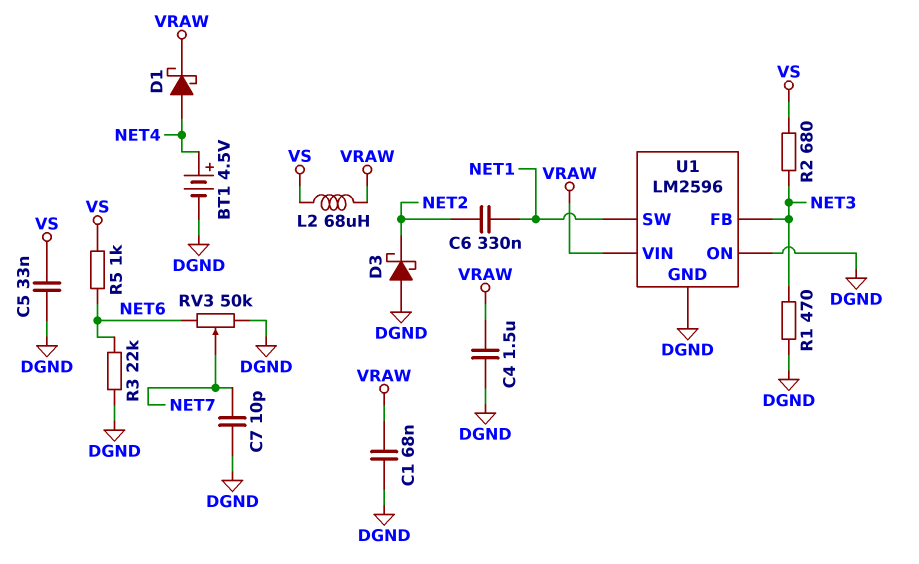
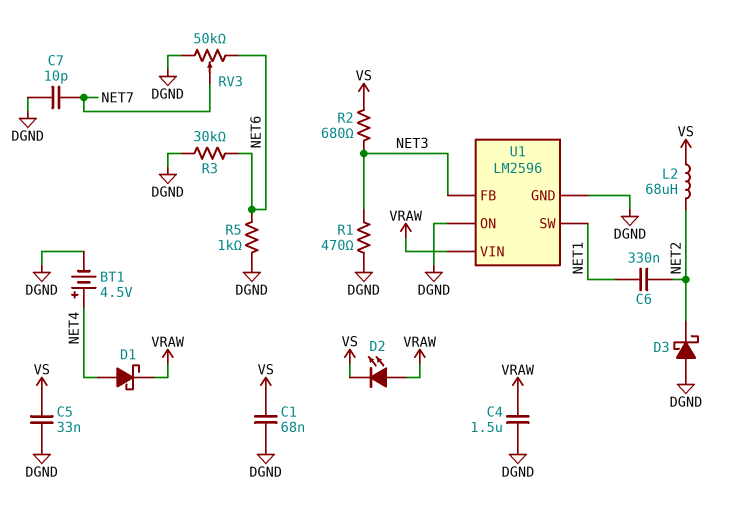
C1: 68nF (DGND, VRAW) -> 68nF (DGND, VS)
D2: none -> LED (A VRAW, K VS)
L2: 68uH (VRAW, VS) -> 68uH (NET2, VS)
R3: 22k (DGND, NET6) -> 30k (DGND, NET6)
R5: 1k (NET6, VS) -> 1k (DGND, NET6)

